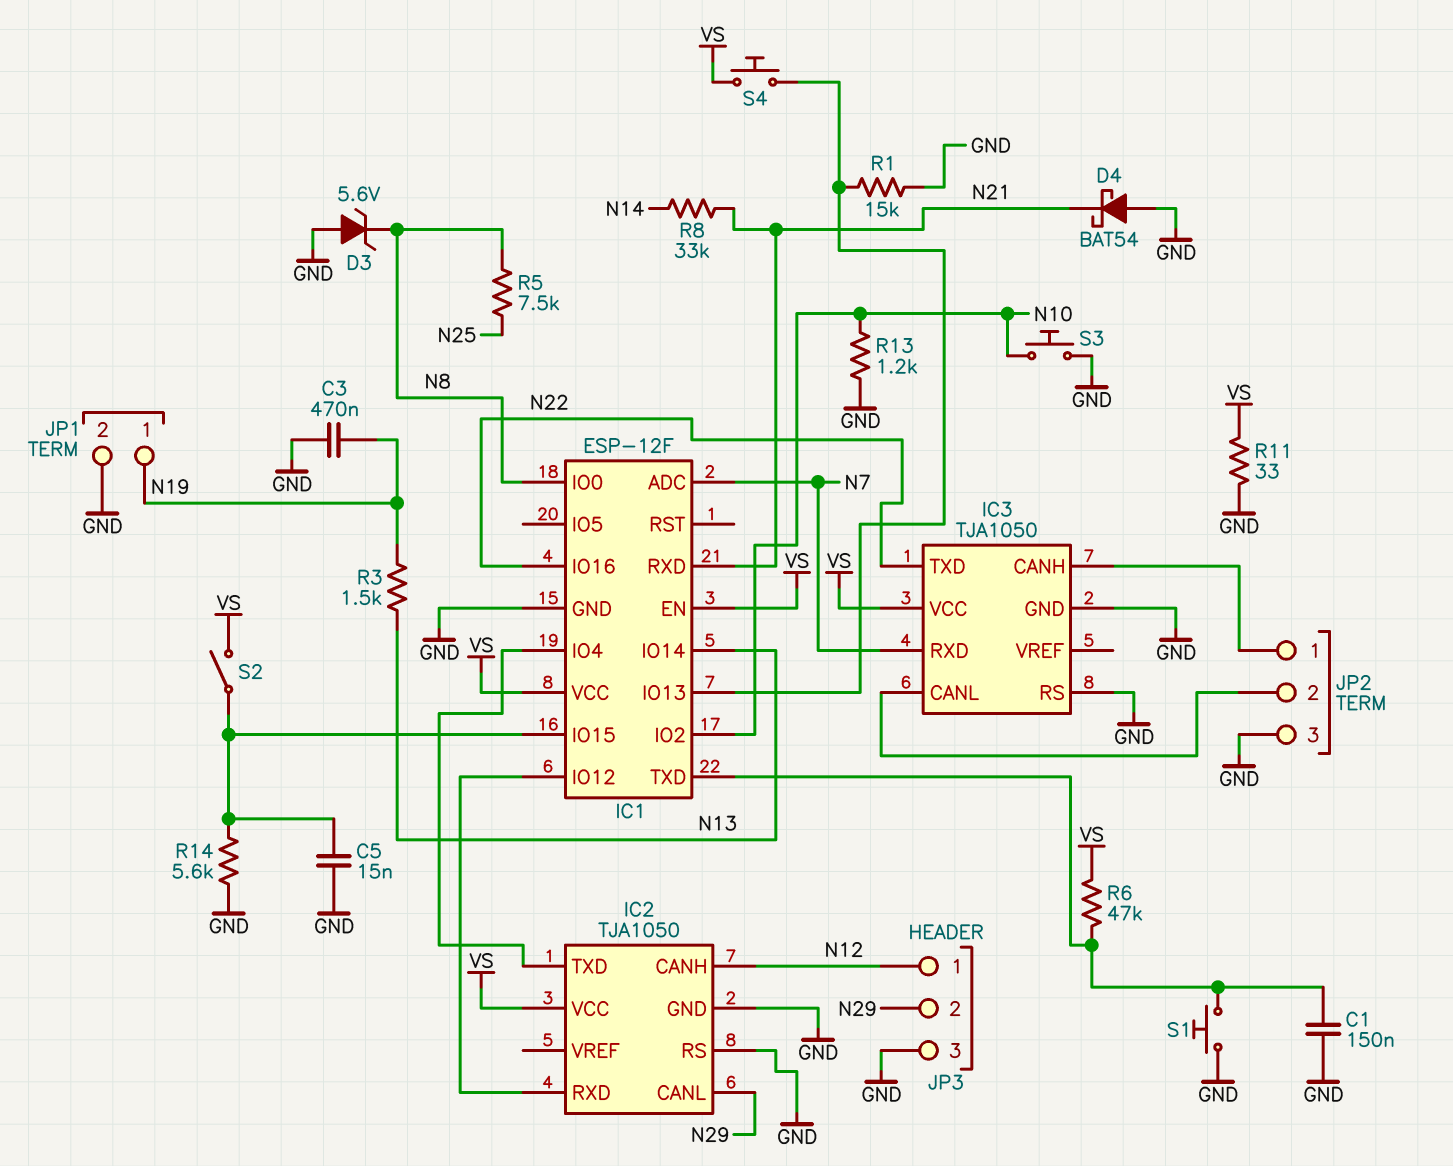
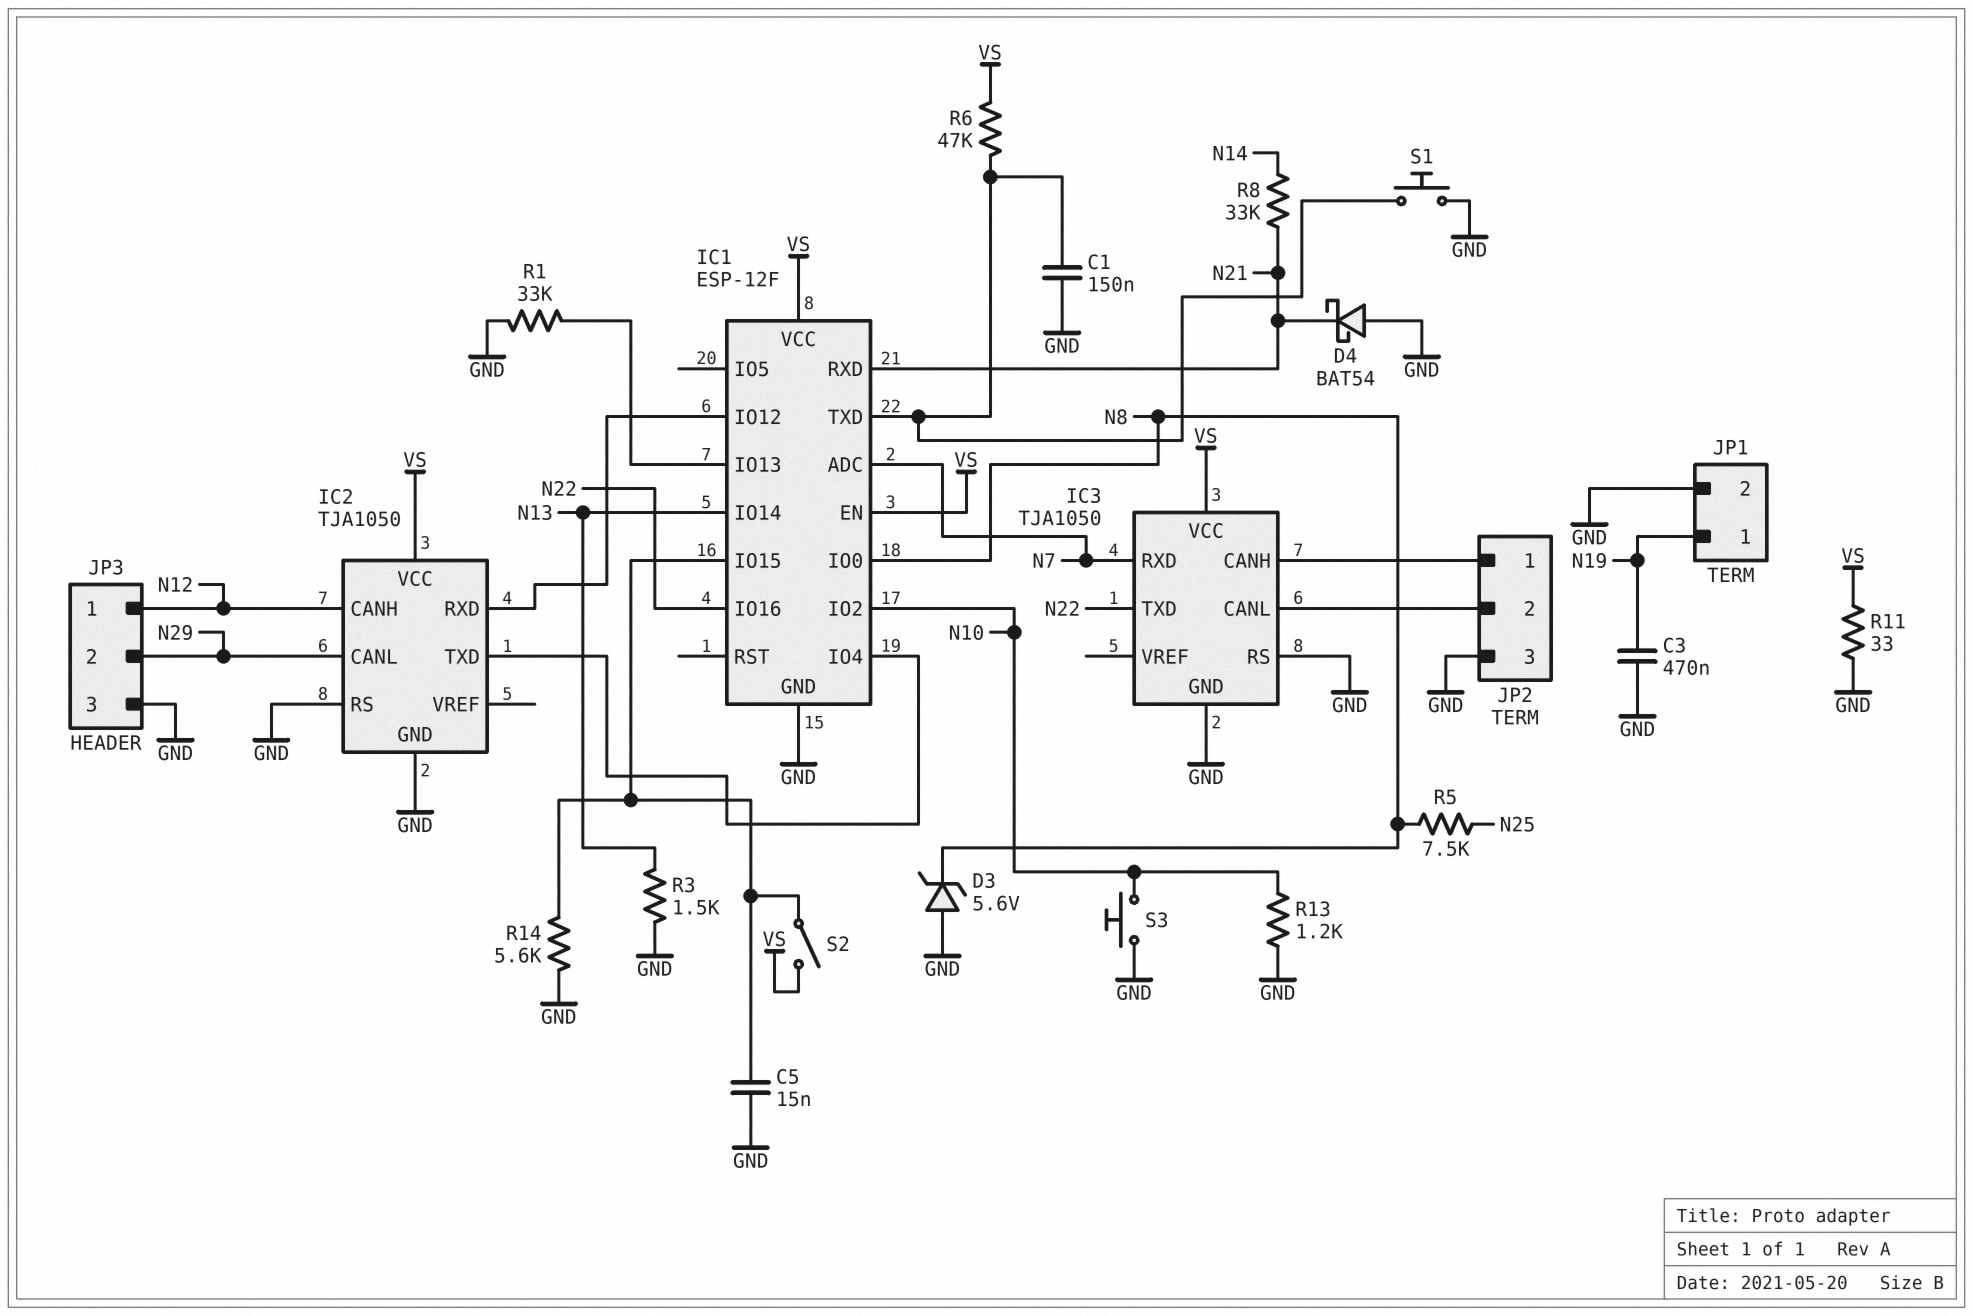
R1: 15k (GND, IC1/IO13) -> 33k (GND, IC1/IO13)
R3: 1.5k (N13, N19) -> 1.5k (GND, N13)
S4: button (IC1/IO13, VS) -> none

